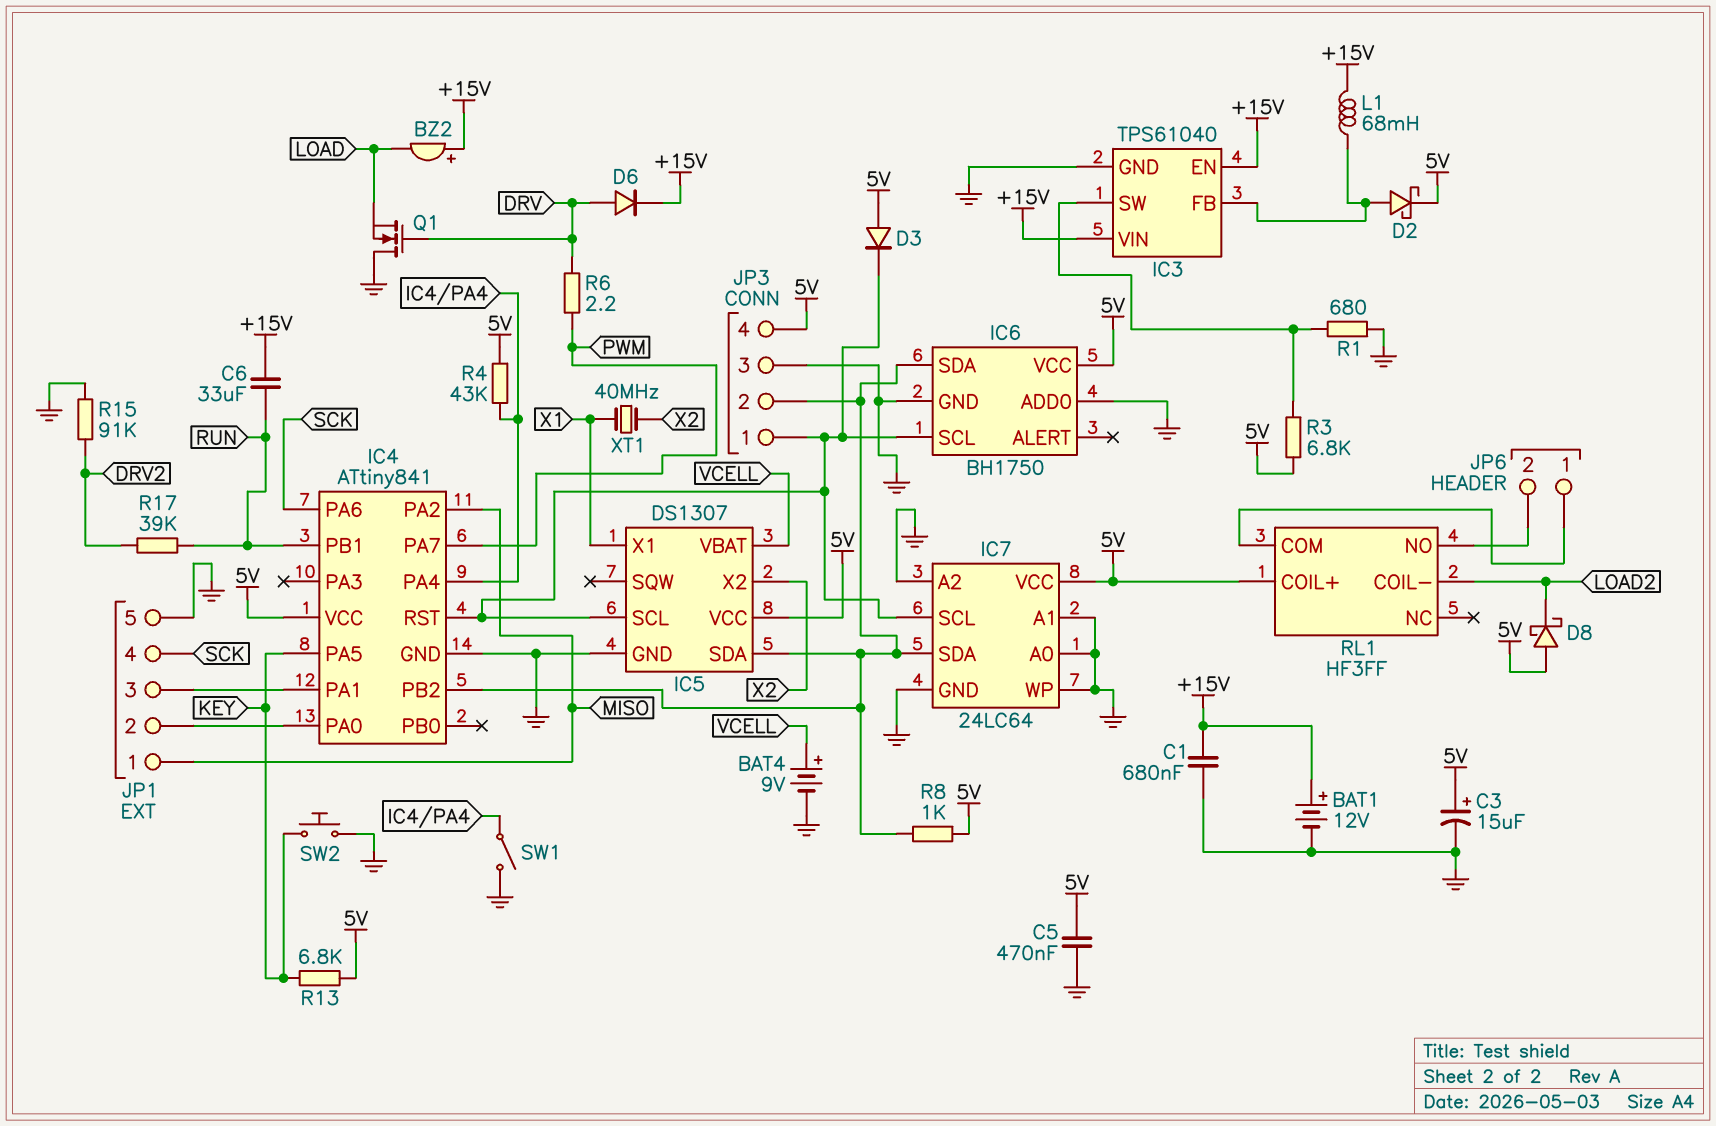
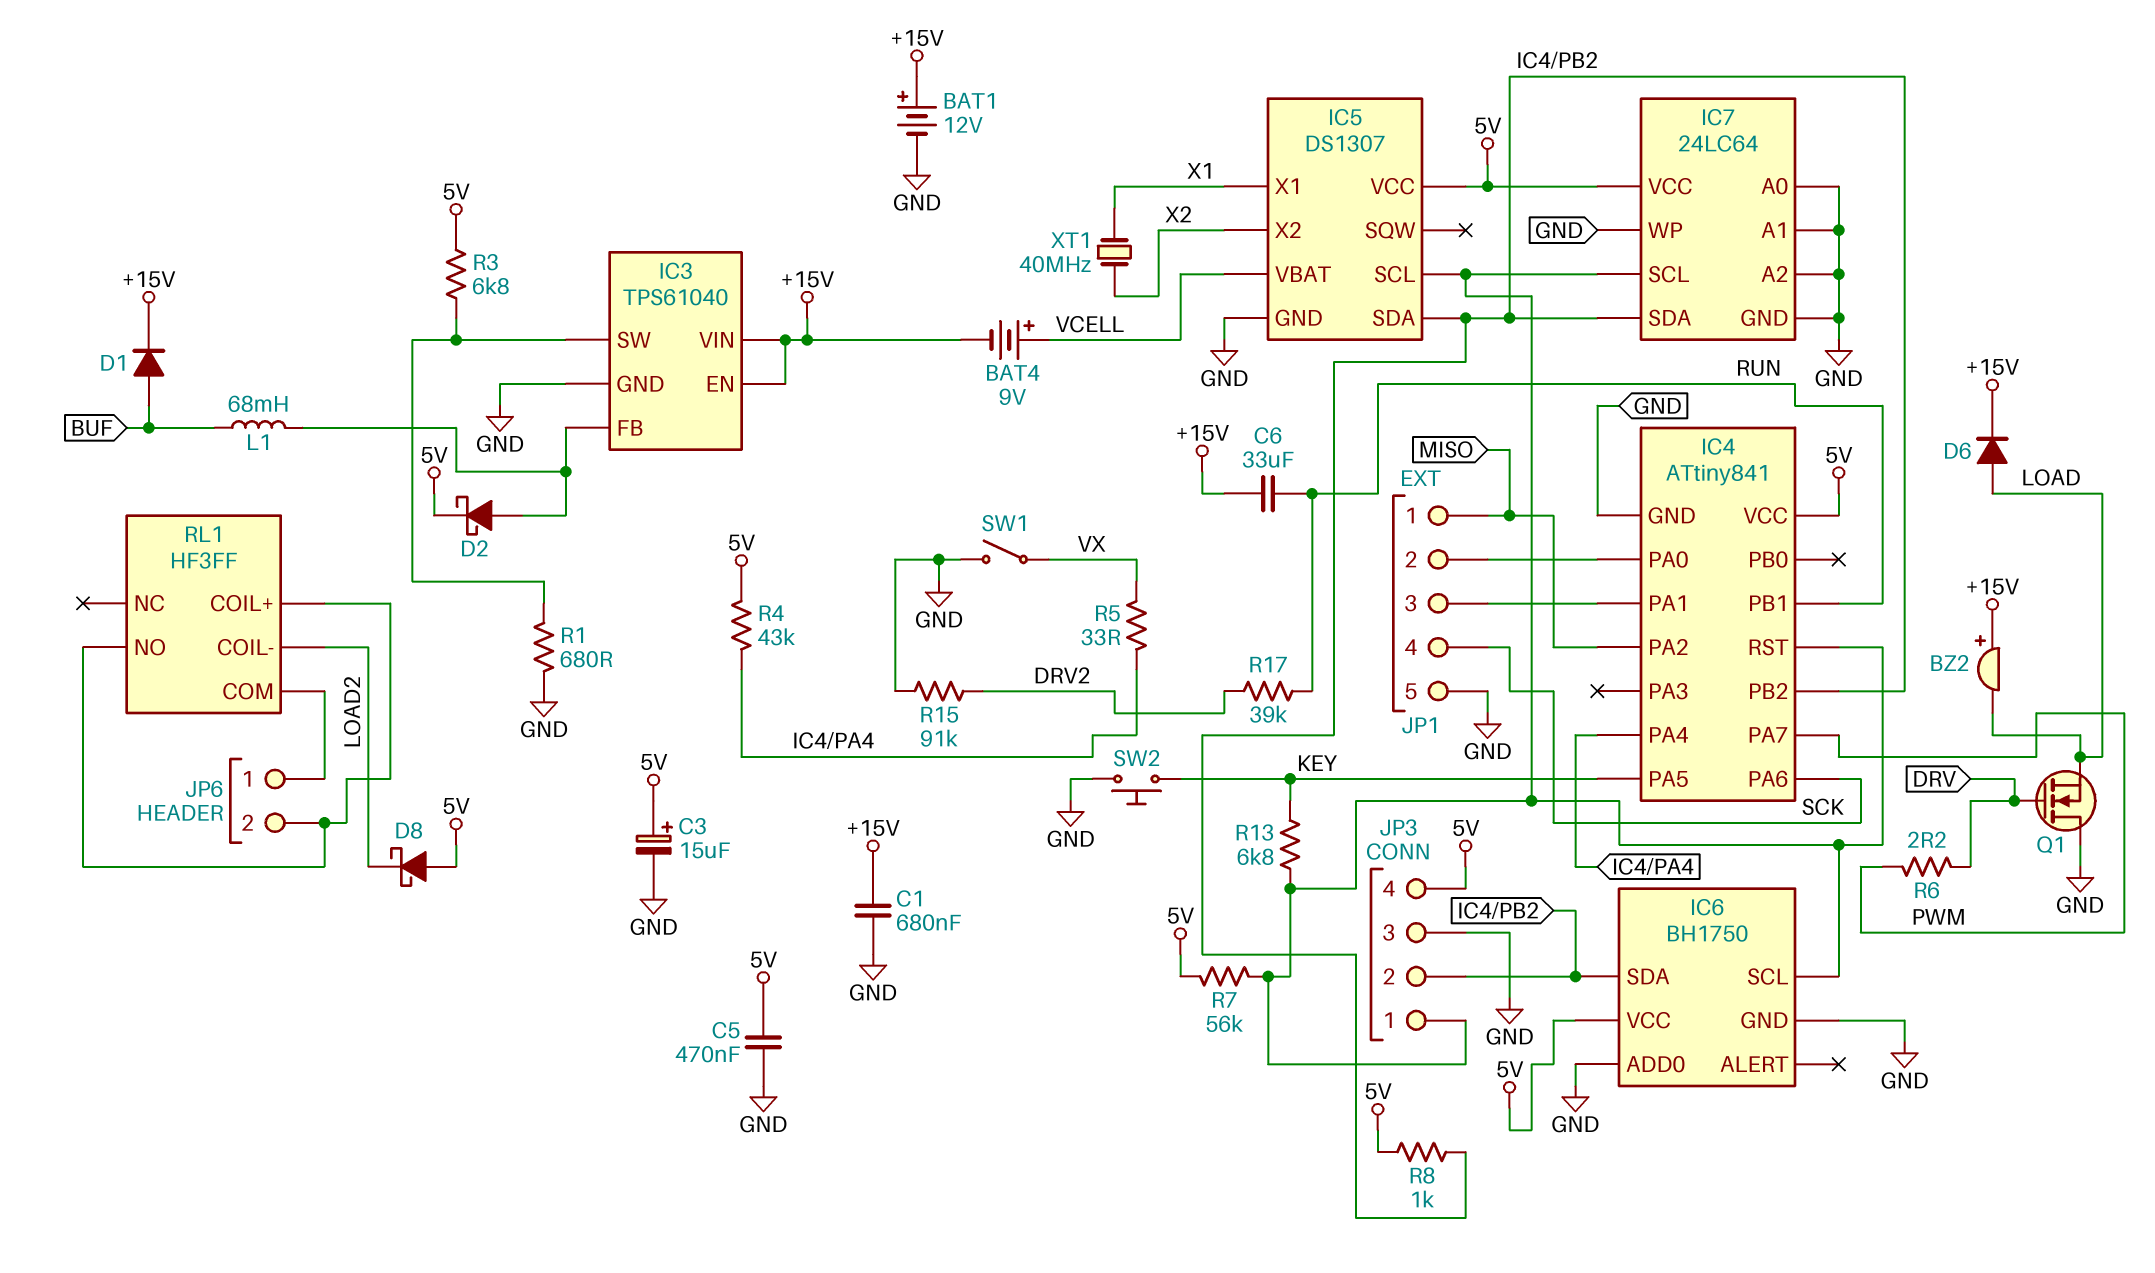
BAT4: 9V (plus VCELL, minus GND) -> 9V (plus VCELL, minus +15V)
D1: none -> diode (A BUF, K +15V)
D3: diode (A 5V, K IC4/RST) -> none
D6: diode (A DRV, K +15V) -> diode (A LOAD, K +15V)
L1: 68mH (+15V, IC3/FB) -> 68mH (BUF, IC3/FB)
R5: none -> 33 (IC4/PA4, VX)
R7: none -> 56k (5V, IC4/RST)
R13: 6.8k (5V, KEY) -> 6.8k (IC4/RST, KEY)
RL1 pin COIL+: 5V -> JP6/2
SW1: switch (GND, IC4/PA4) -> switch (GND, VX)

